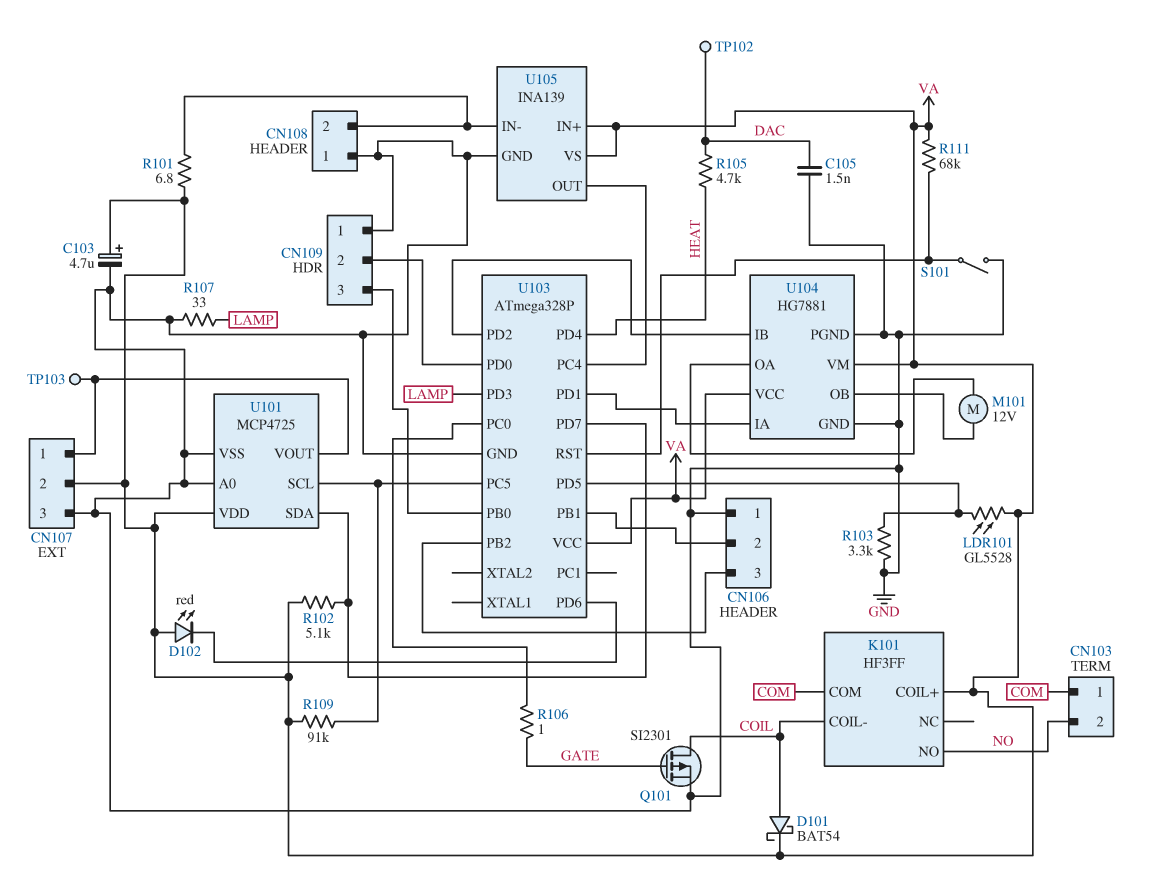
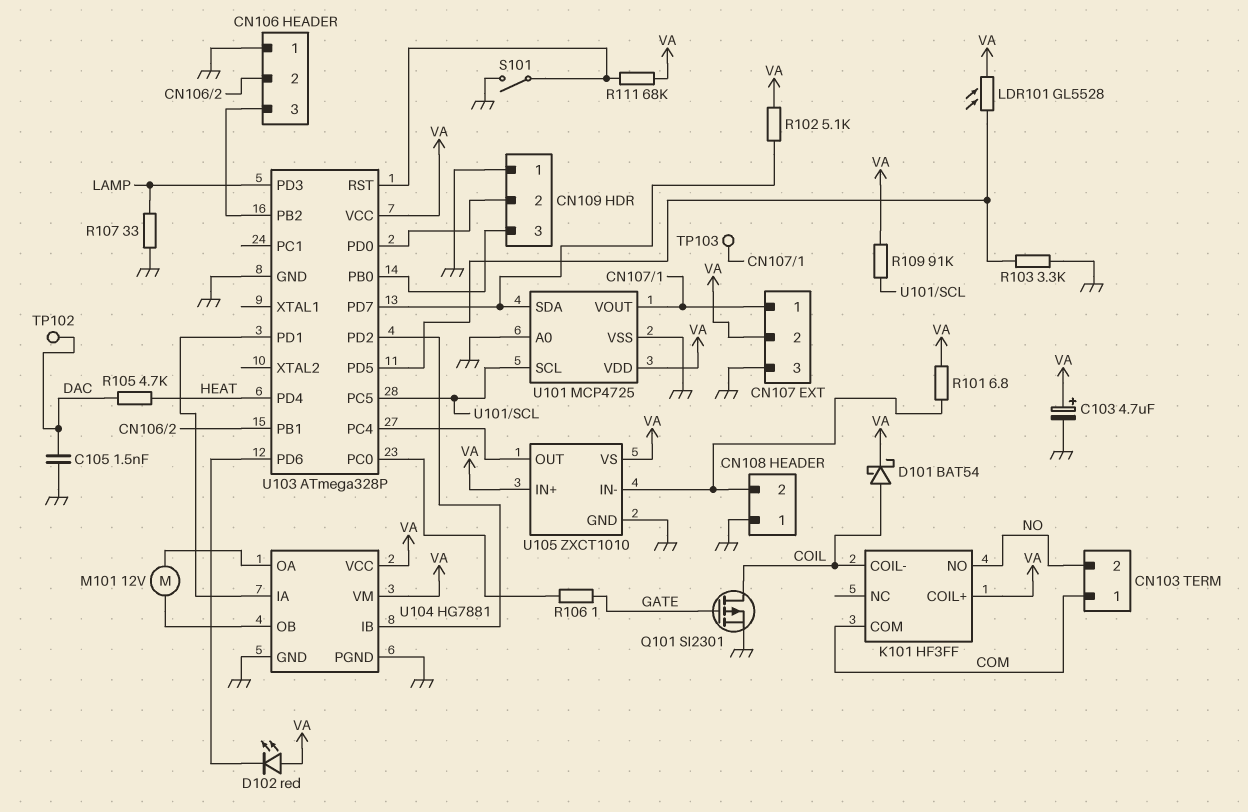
U105: INA139 -> ZXCT1010

